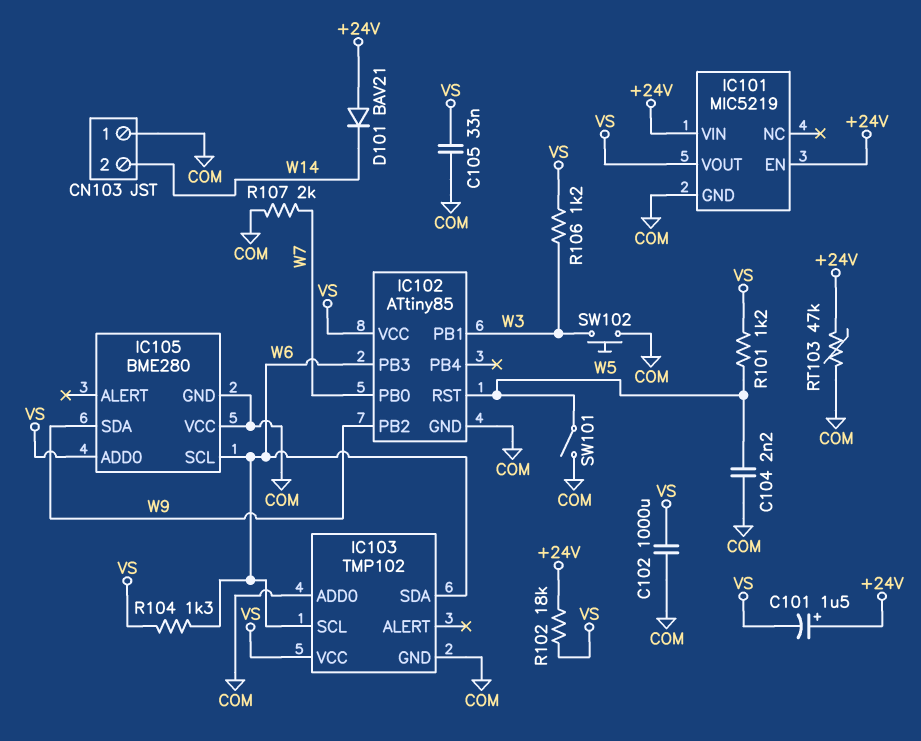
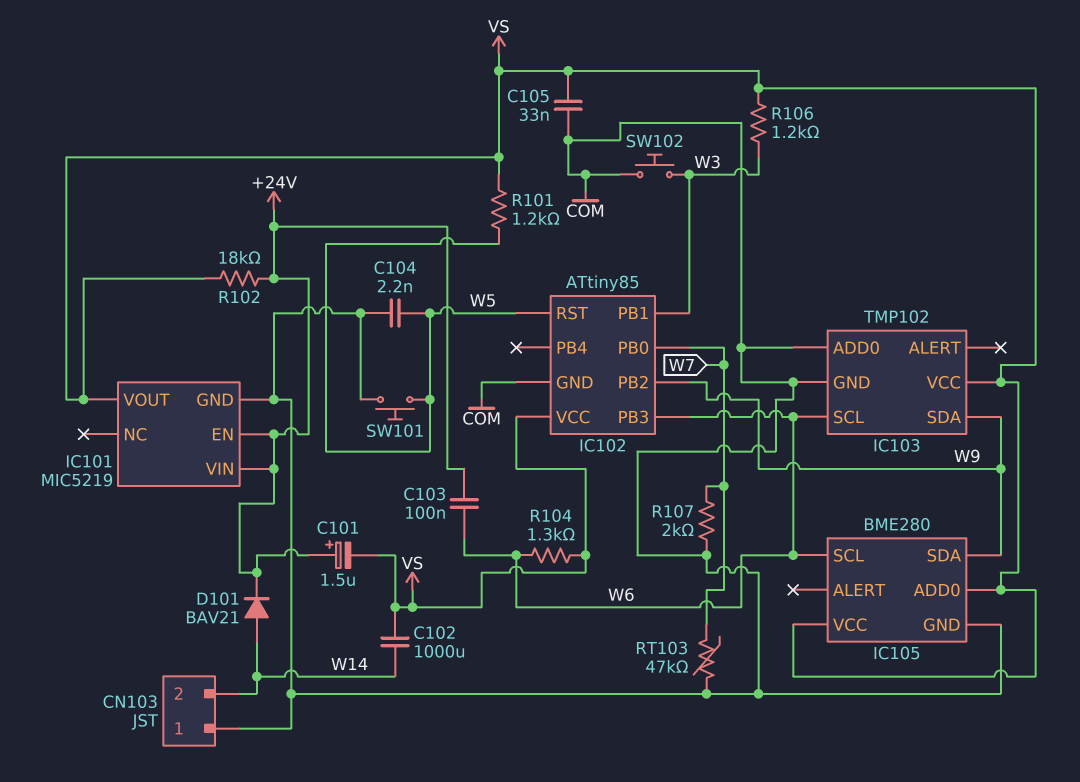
C102: 1000uF (COM, VS) -> 1000uF (VS, W14)
C103: none -> 100nF (+24V, W6)
D101: diode BAV21 (A +24V, K W14) -> diode BAV21 (A W14, K +24V)
IC103 pin SDA: W6 -> W9
IC105 pin VCC: COM -> VS
RT103: 47k (+24V, COM) -> 47k (COM, W7)
SW101: switch (COM, W5) -> button (COM, W5)

